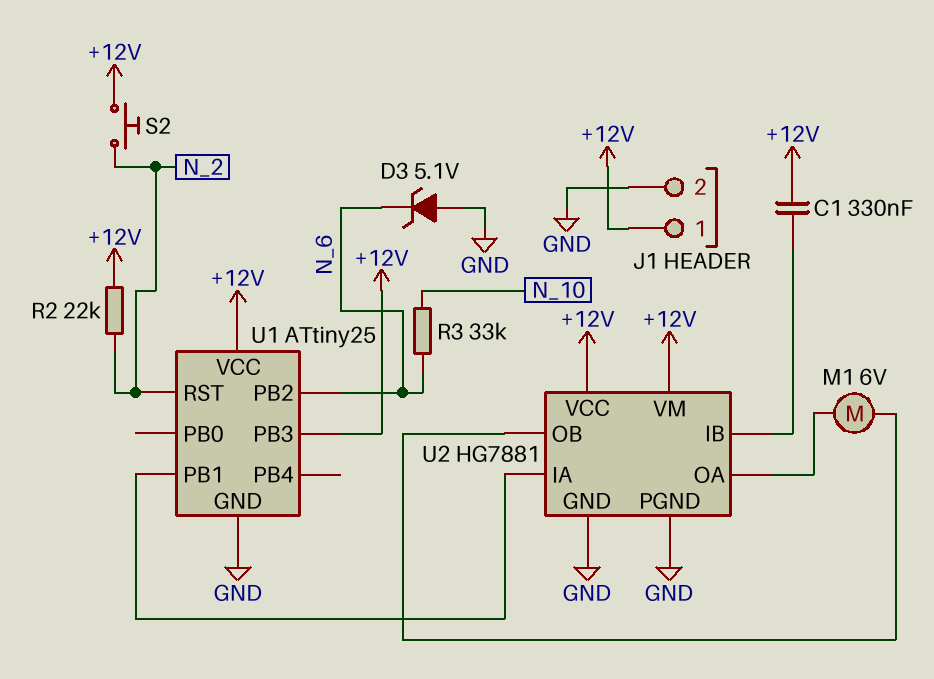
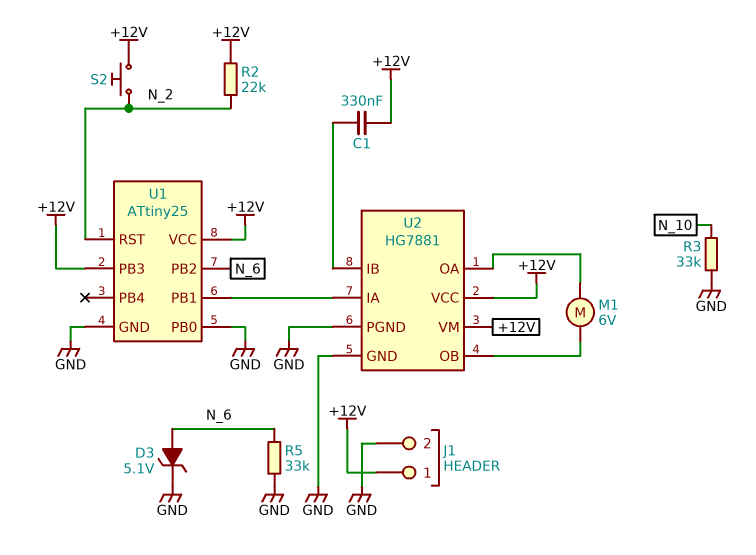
D3: zener 5.1V (A GND, K N_6) -> zener 5.1V (A N_6, K GND)
R3: 33k (N_6, N_10) -> 33k (GND, N_10)
R5: none -> 33k (GND, N_6)
U1 pin PB0: none -> GND

